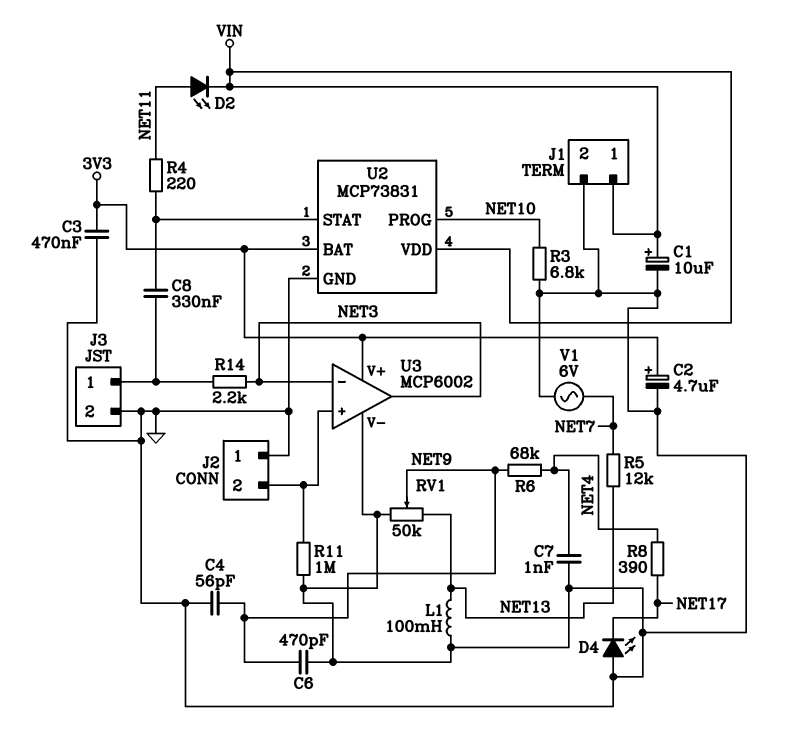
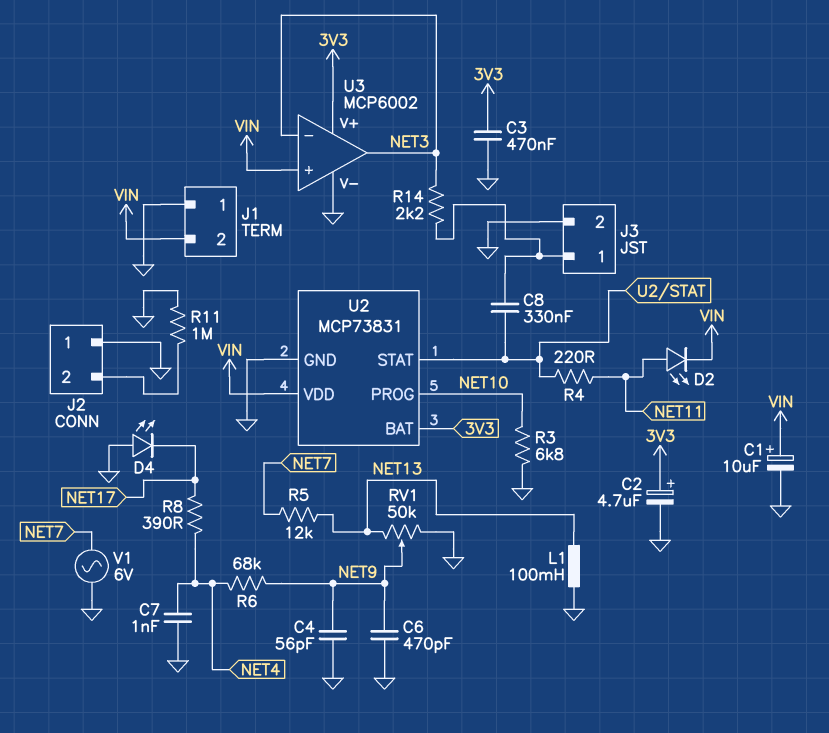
J1 pin 1: VIN -> GND
J1 pin 2: GND -> VIN
U3 pin in+: J2/2 -> VIN

